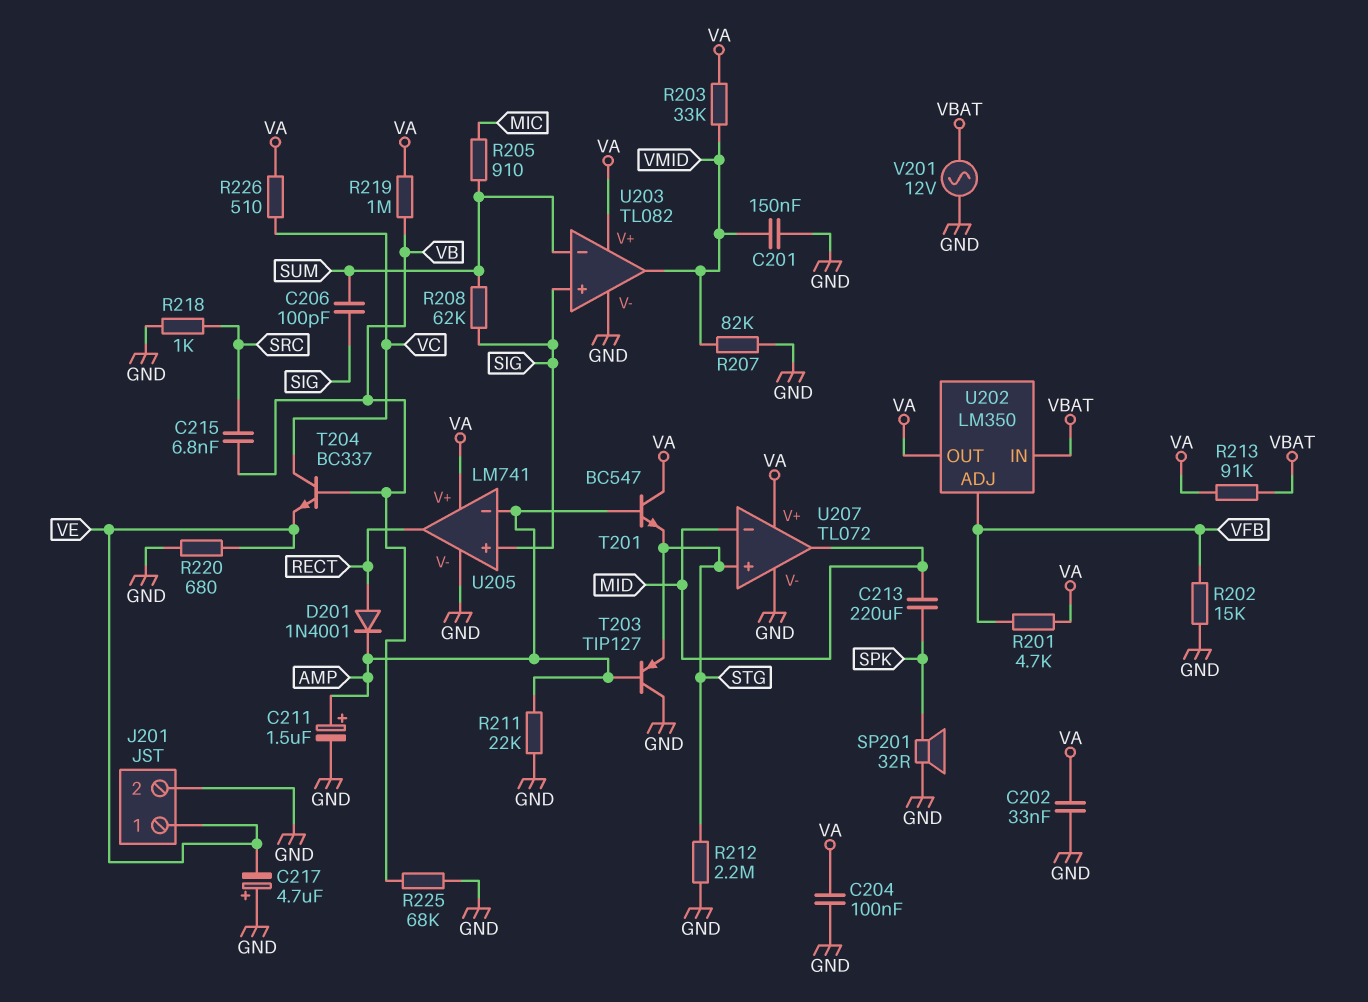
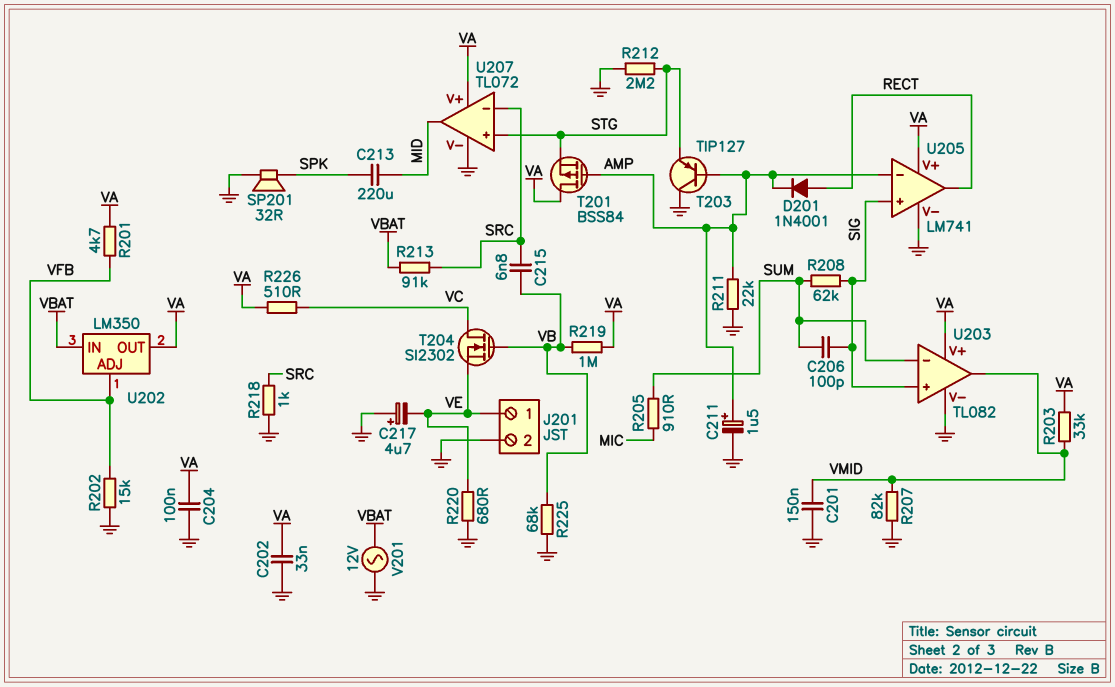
R213: 91k (VA, VBAT) -> 91k (SRC, VBAT)
T201: NPN BC547 (B AMP, C VA, E STG) -> PMOS BSS84 (G AMP, D VA, S STG)
T204: NPN BC337 (B VB, C VC, E VE) -> NMOS SI2302 (G VB, D VC, S VE)
U207 pin in-: MID -> SRC

